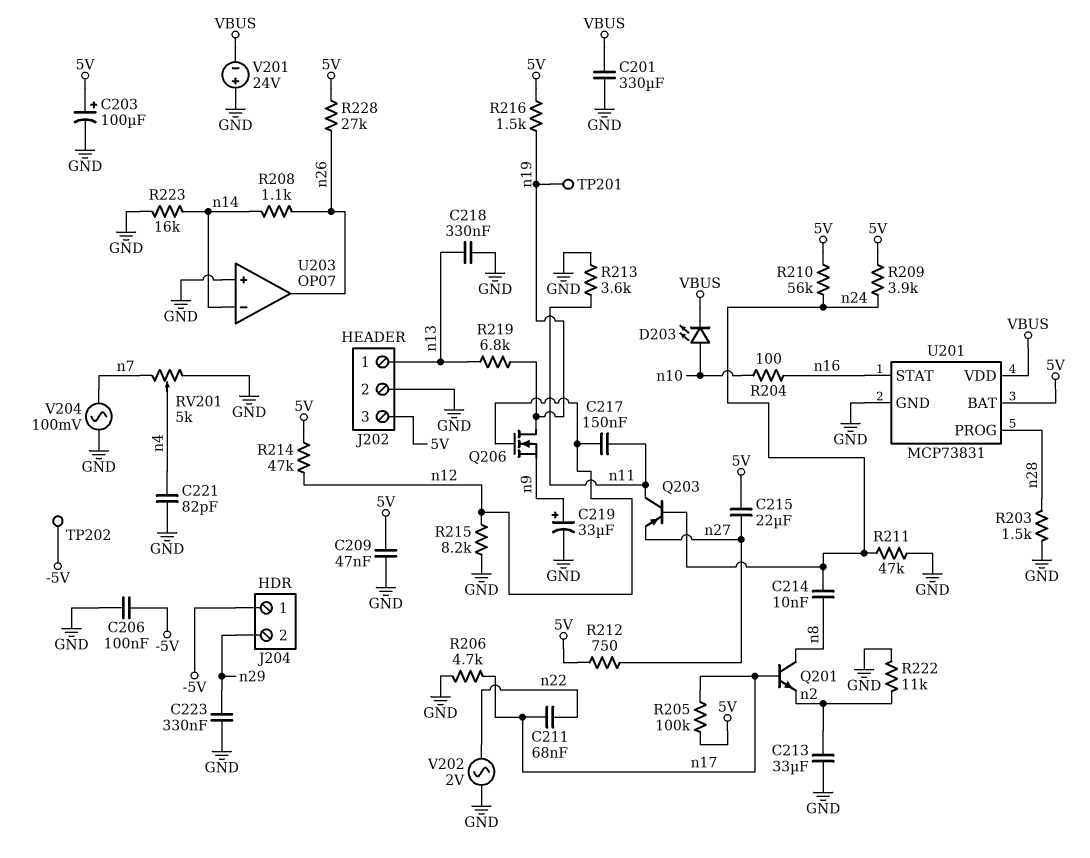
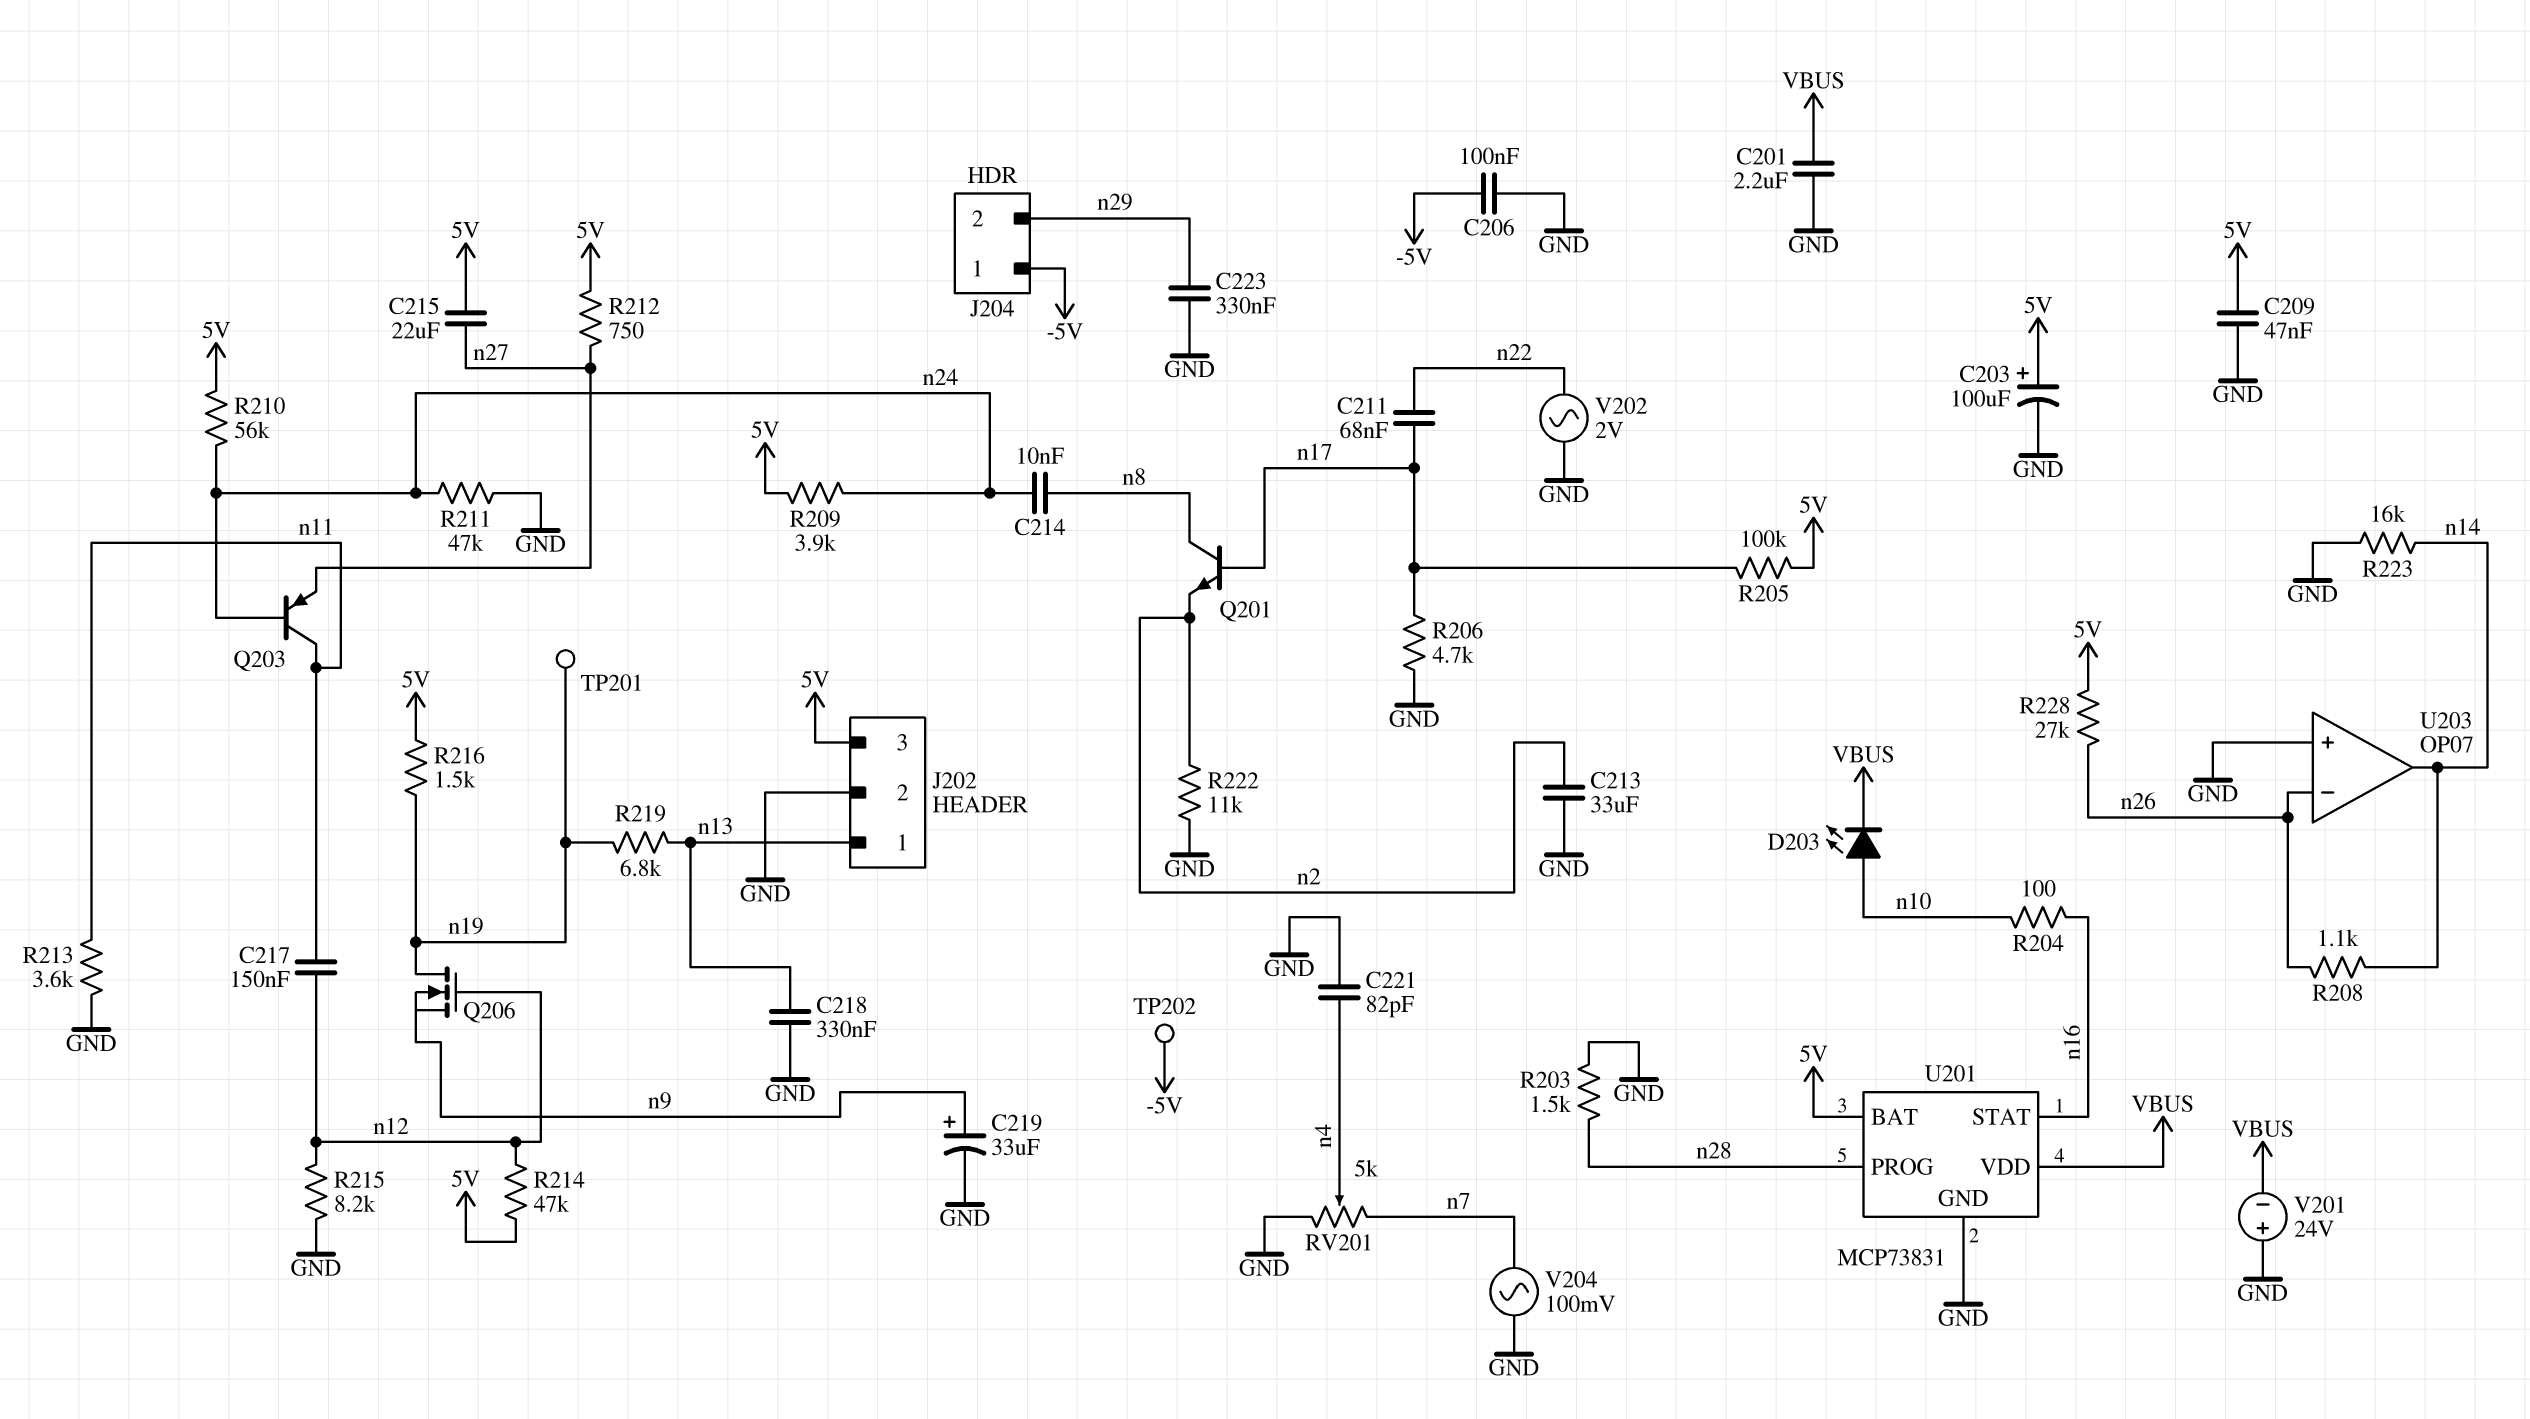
C201: 330uF (GND, VBUS) -> 2.2uF (GND, VBUS)
U203 pin in-: n14 -> n26
U203 pin out: n26 -> n14

